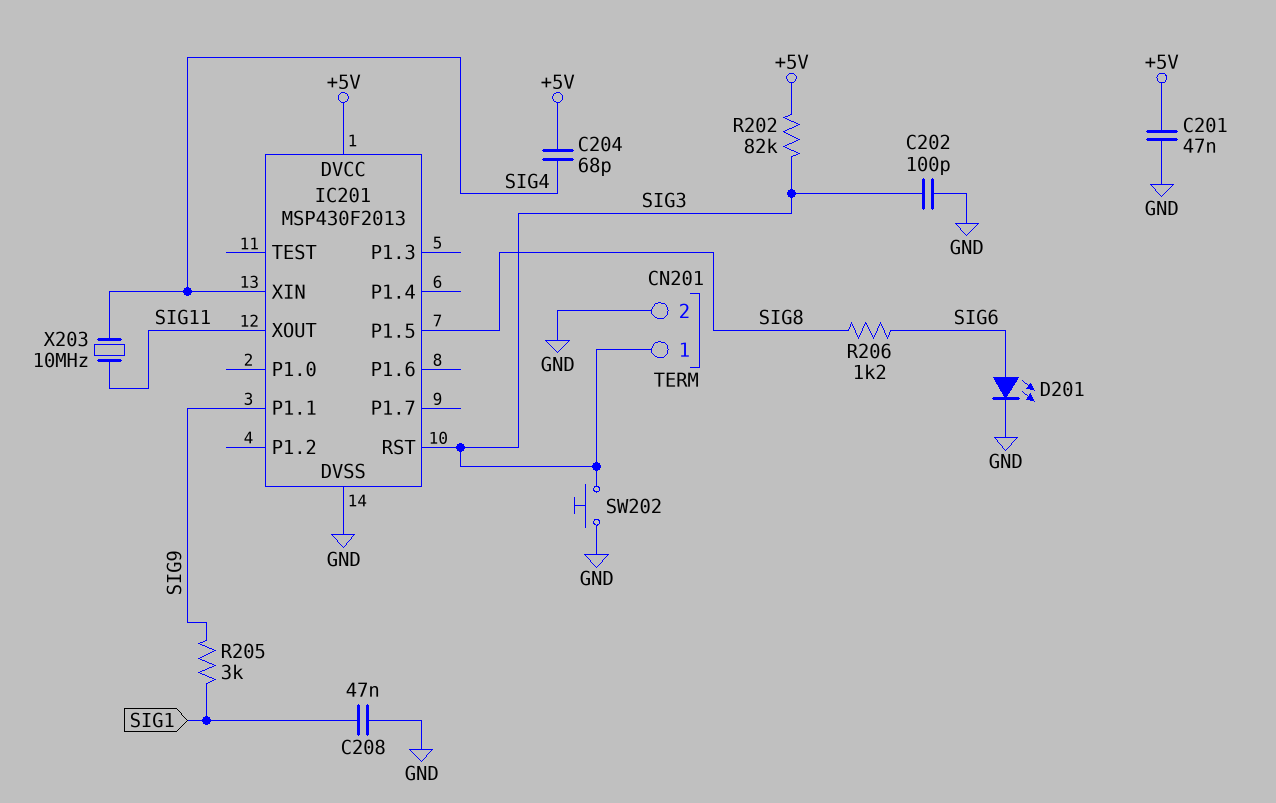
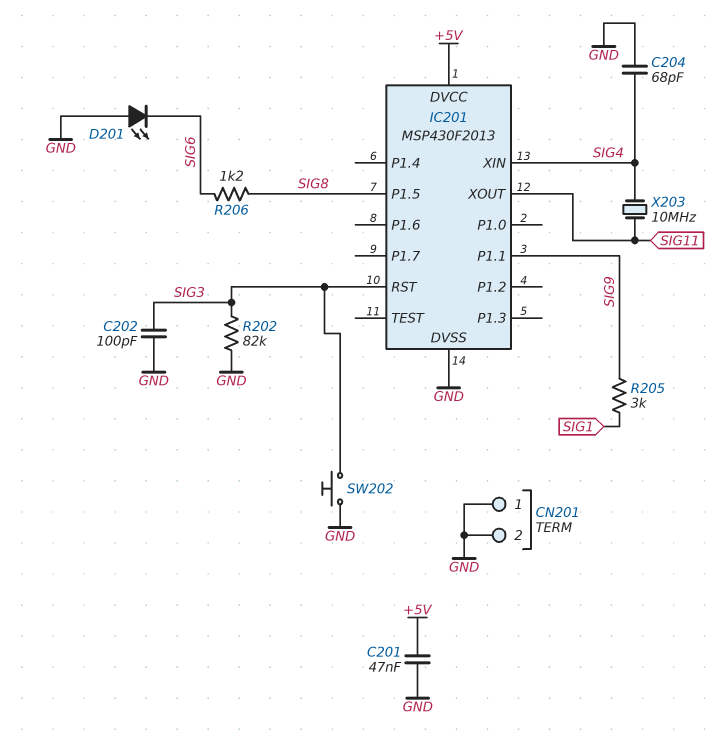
C204: 68pF (+5V, SIG4) -> 68pF (GND, SIG4)
C208: 47nF (GND, SIG1) -> none
CN201 pin 1: SIG3 -> GND
D201: LED (A SIG6, K GND) -> LED (A GND, K SIG6)
R202: 82k (+5V, SIG3) -> 82k (GND, SIG3)

